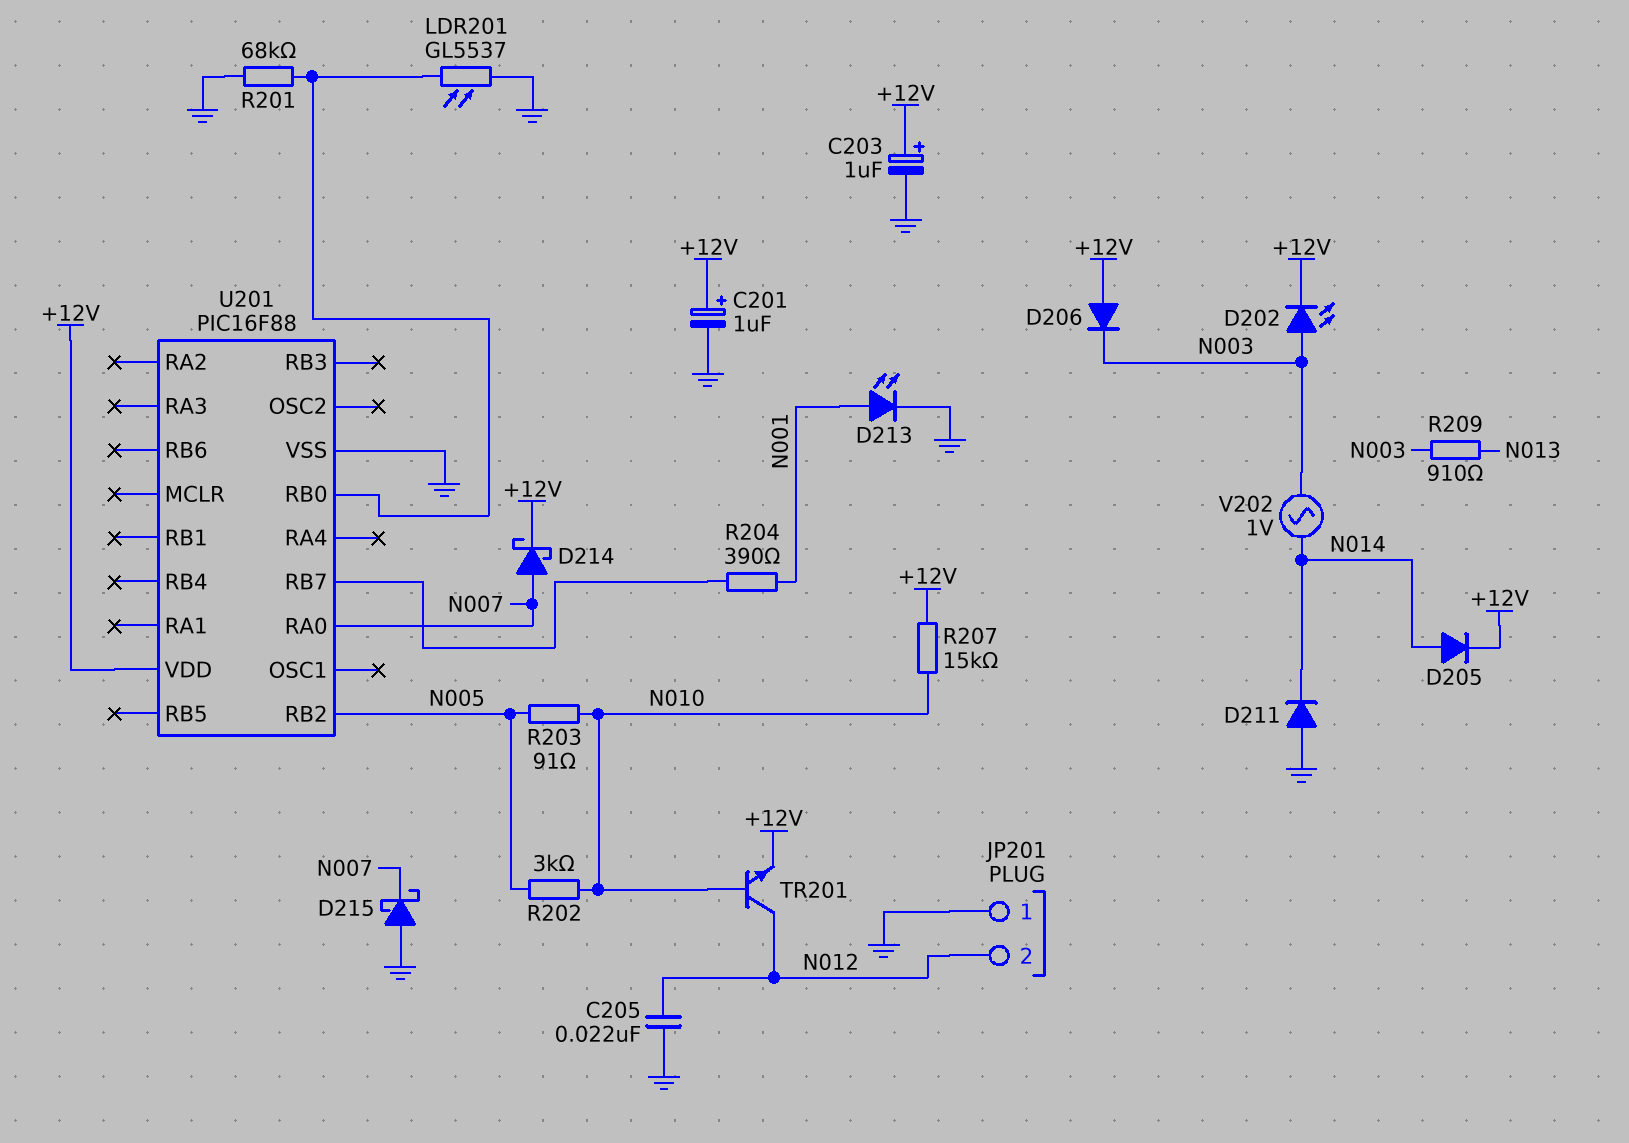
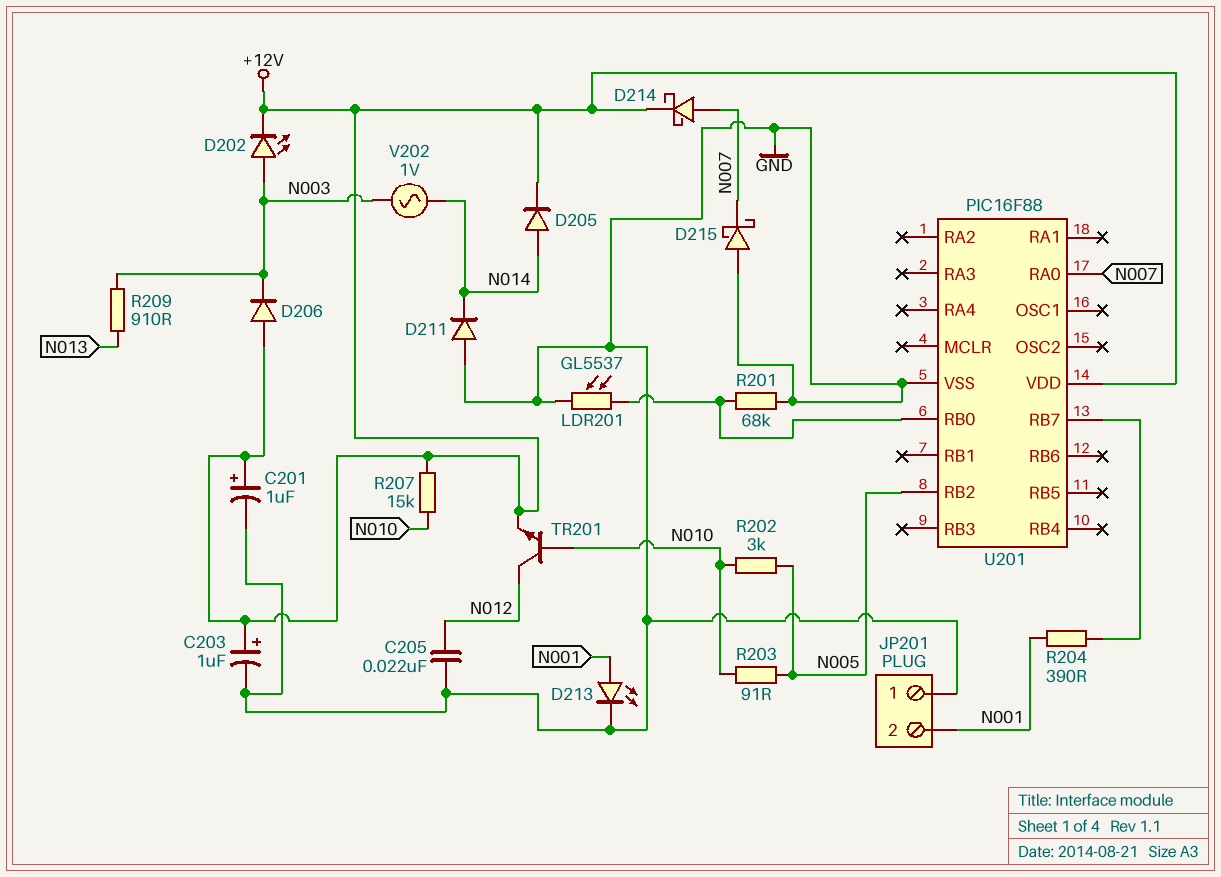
JP201 pin 2: N012 -> N001

